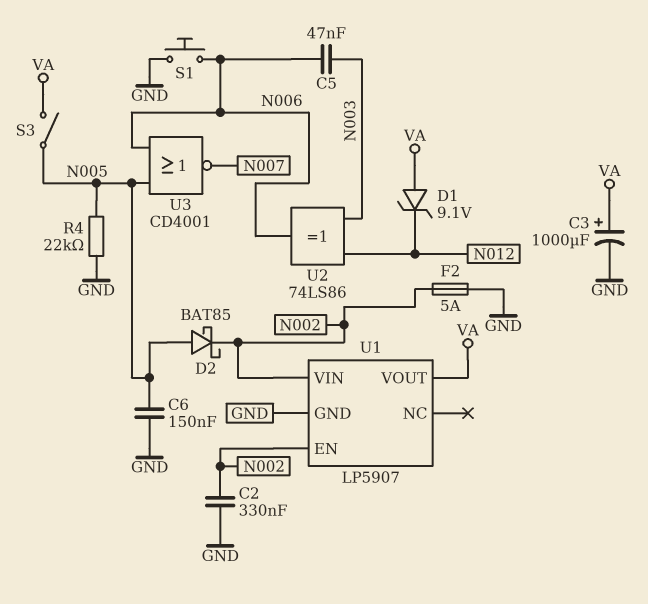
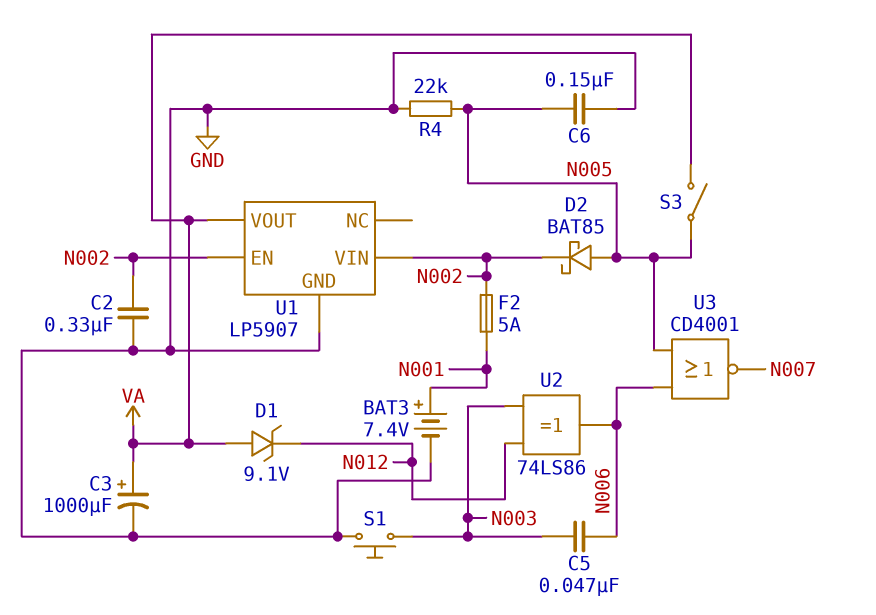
BAT3: none -> 7.4V (plus N001, minus GND)
F2: 5A (GND, N002) -> 5A (N001, N002)
S1: button (GND, N006) -> button (GND, N003)

